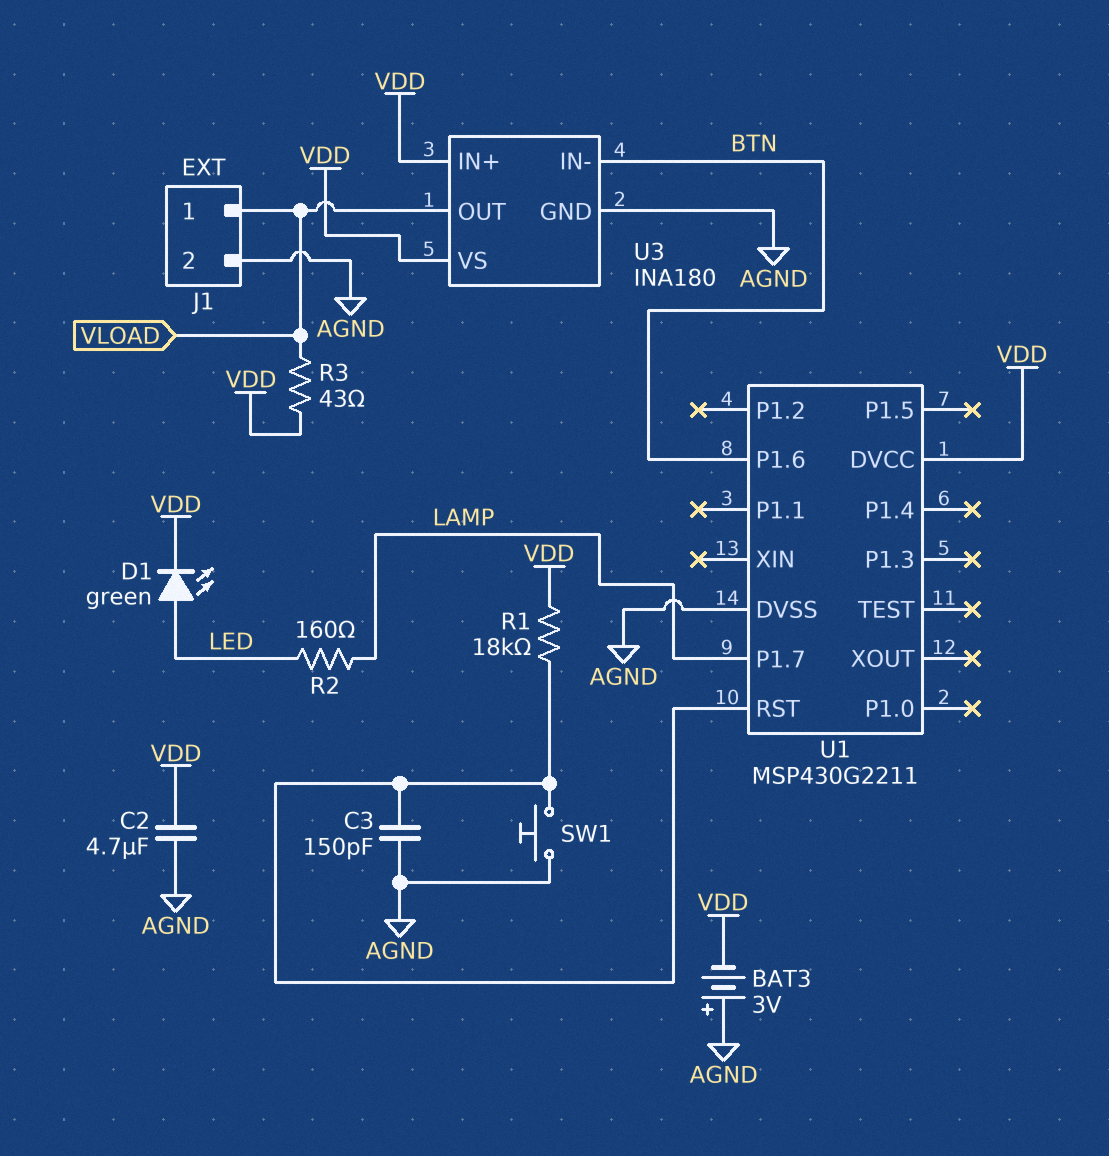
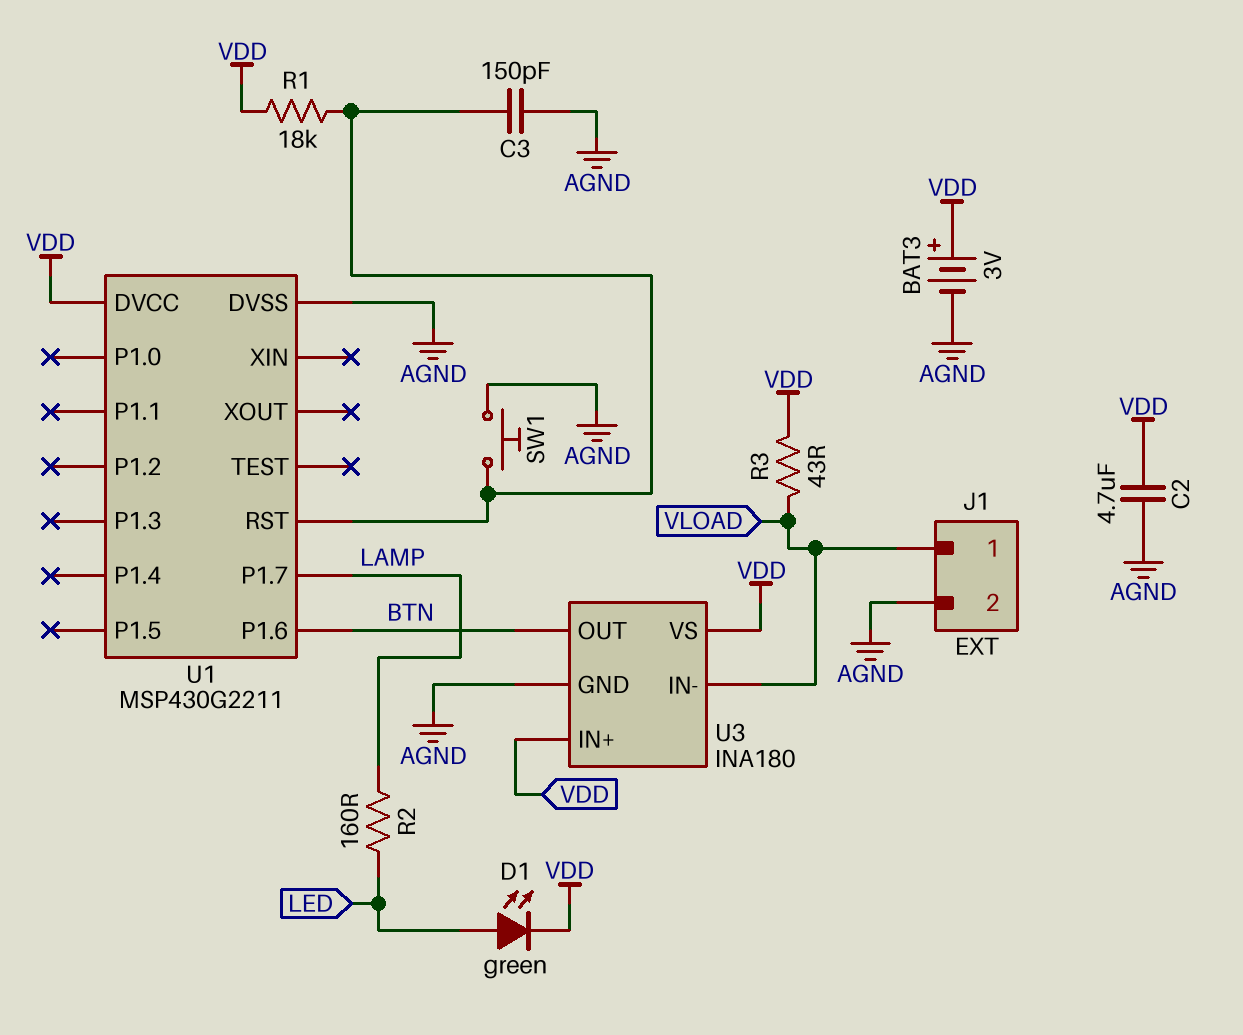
BAT3: 3V (plus AGND, minus VDD) -> 3V (plus VDD, minus AGND)
U3 pin IN-: BTN -> VLOAD
U3 pin OUT: VLOAD -> BTN

